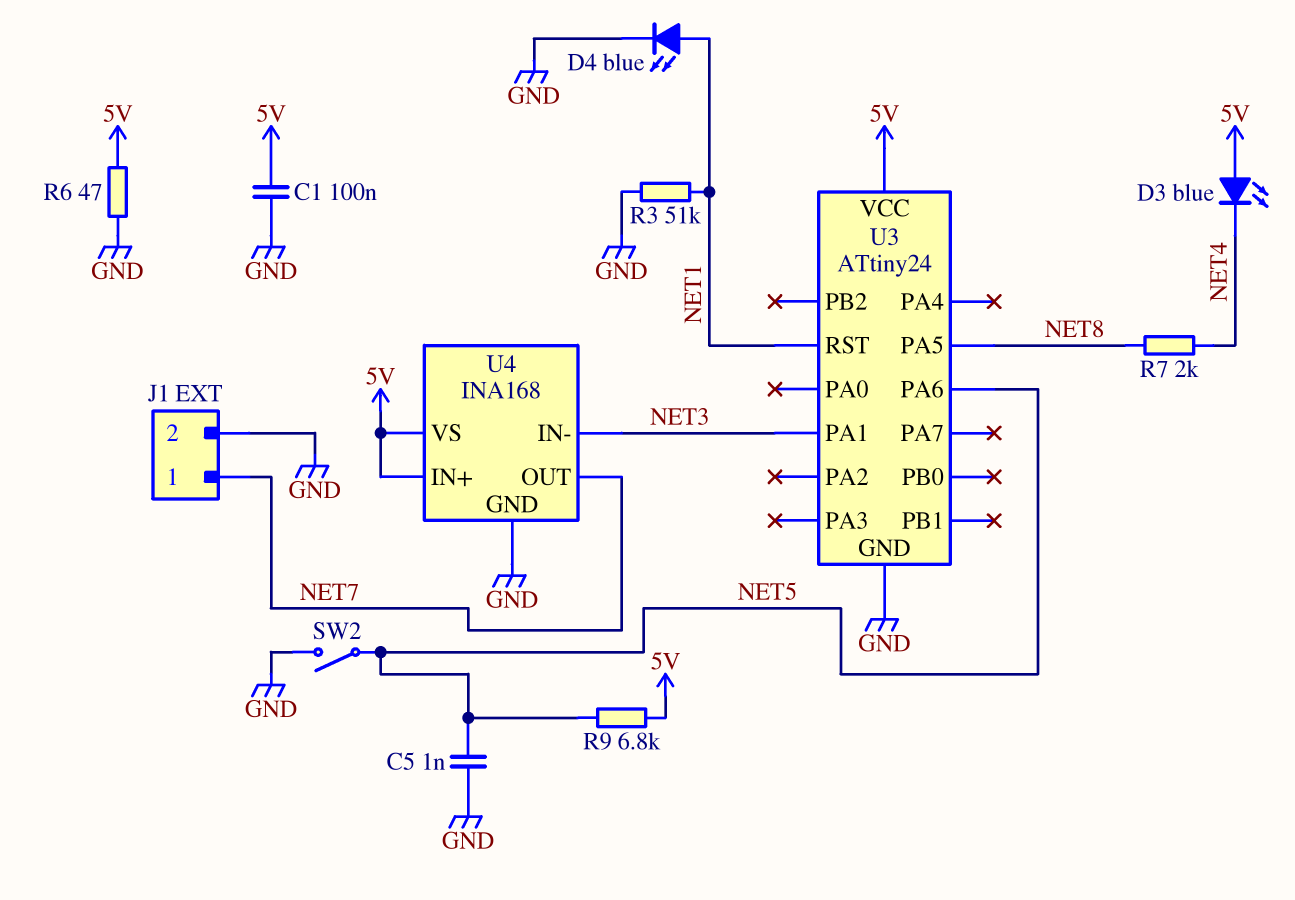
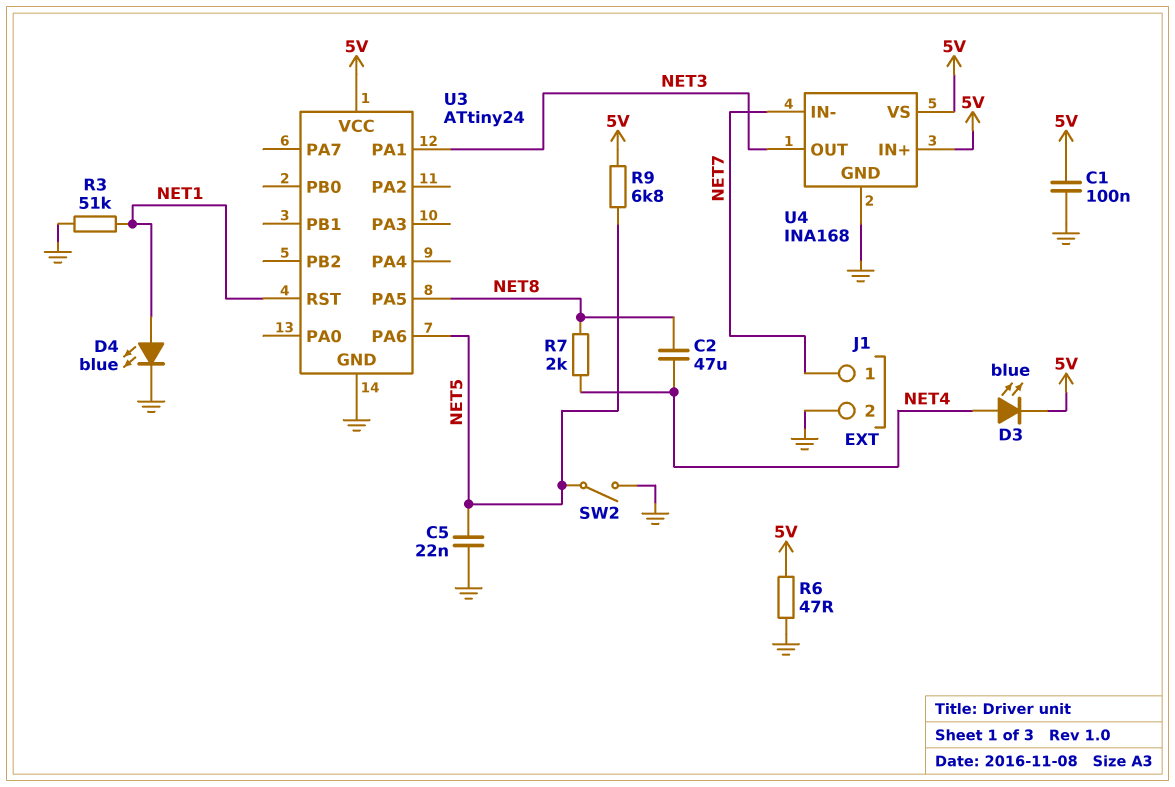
C2: none -> 47uF (NET4, NET8)
C5: 1nF (GND, NET5) -> 22nF (GND, NET5)
D3: LED blue (A 5V, K NET4) -> LED blue (A NET4, K 5V)
U4 pin IN-: NET3 -> NET7
U4 pin OUT: NET7 -> NET3

